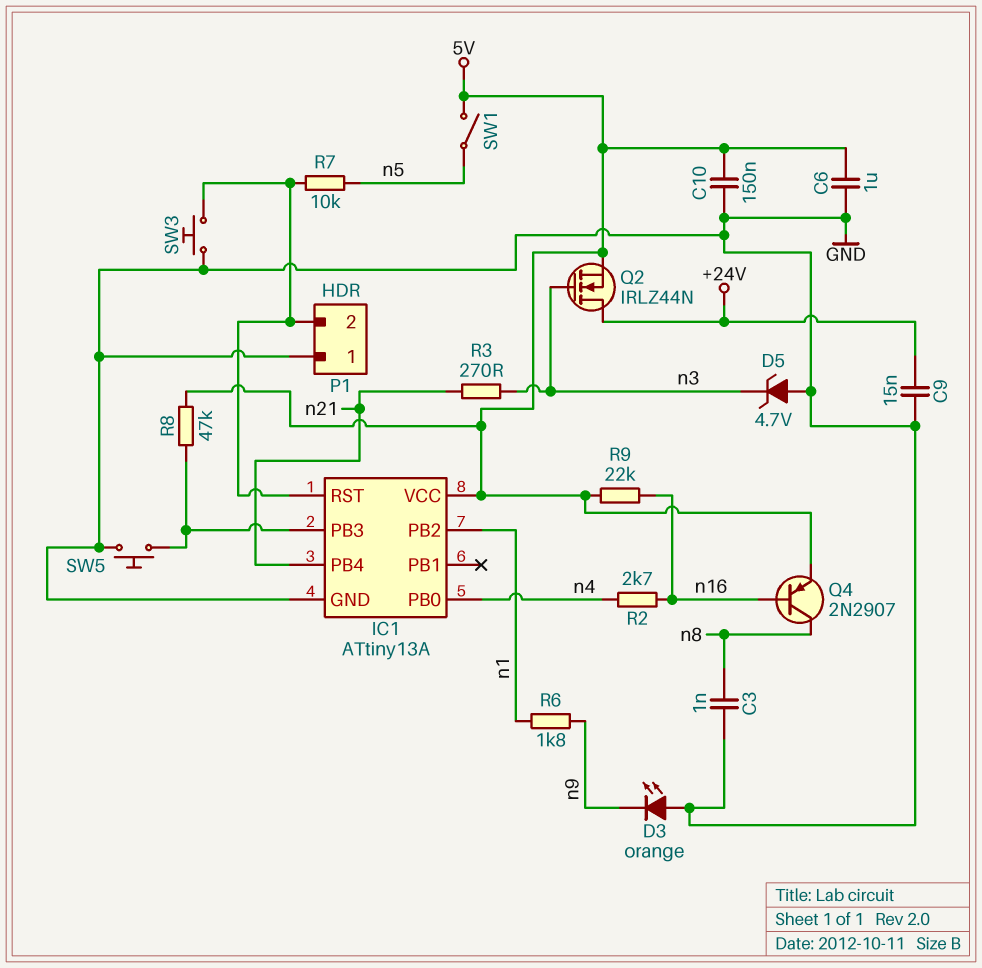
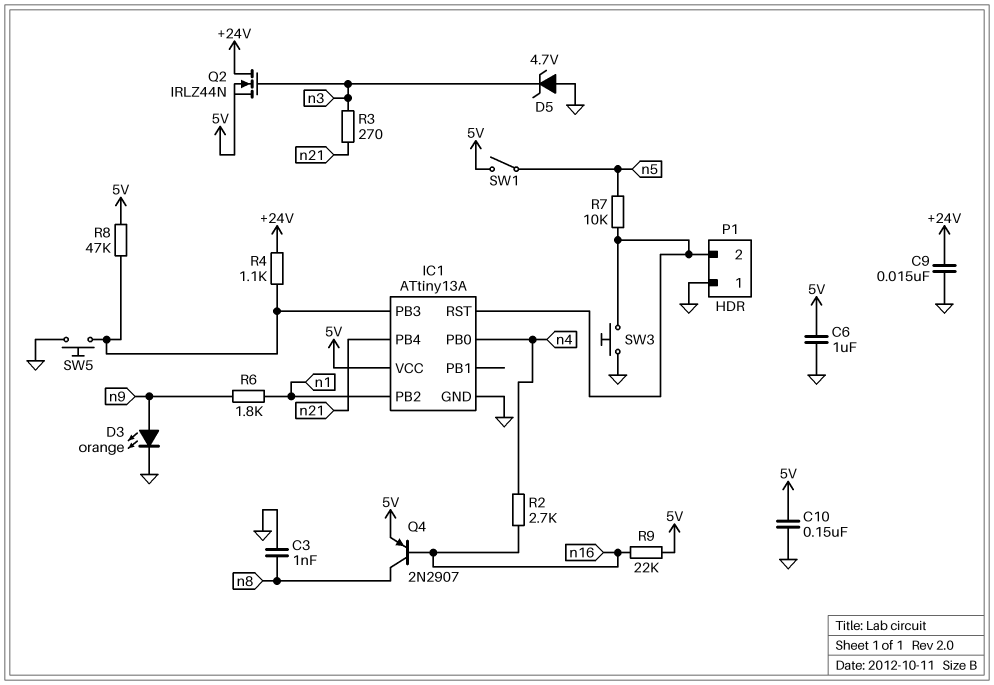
D3: LED orange (A GND, K n9) -> LED orange (A n9, K GND)
R4: none -> 1.1k (+24V, IC1/PB3)

